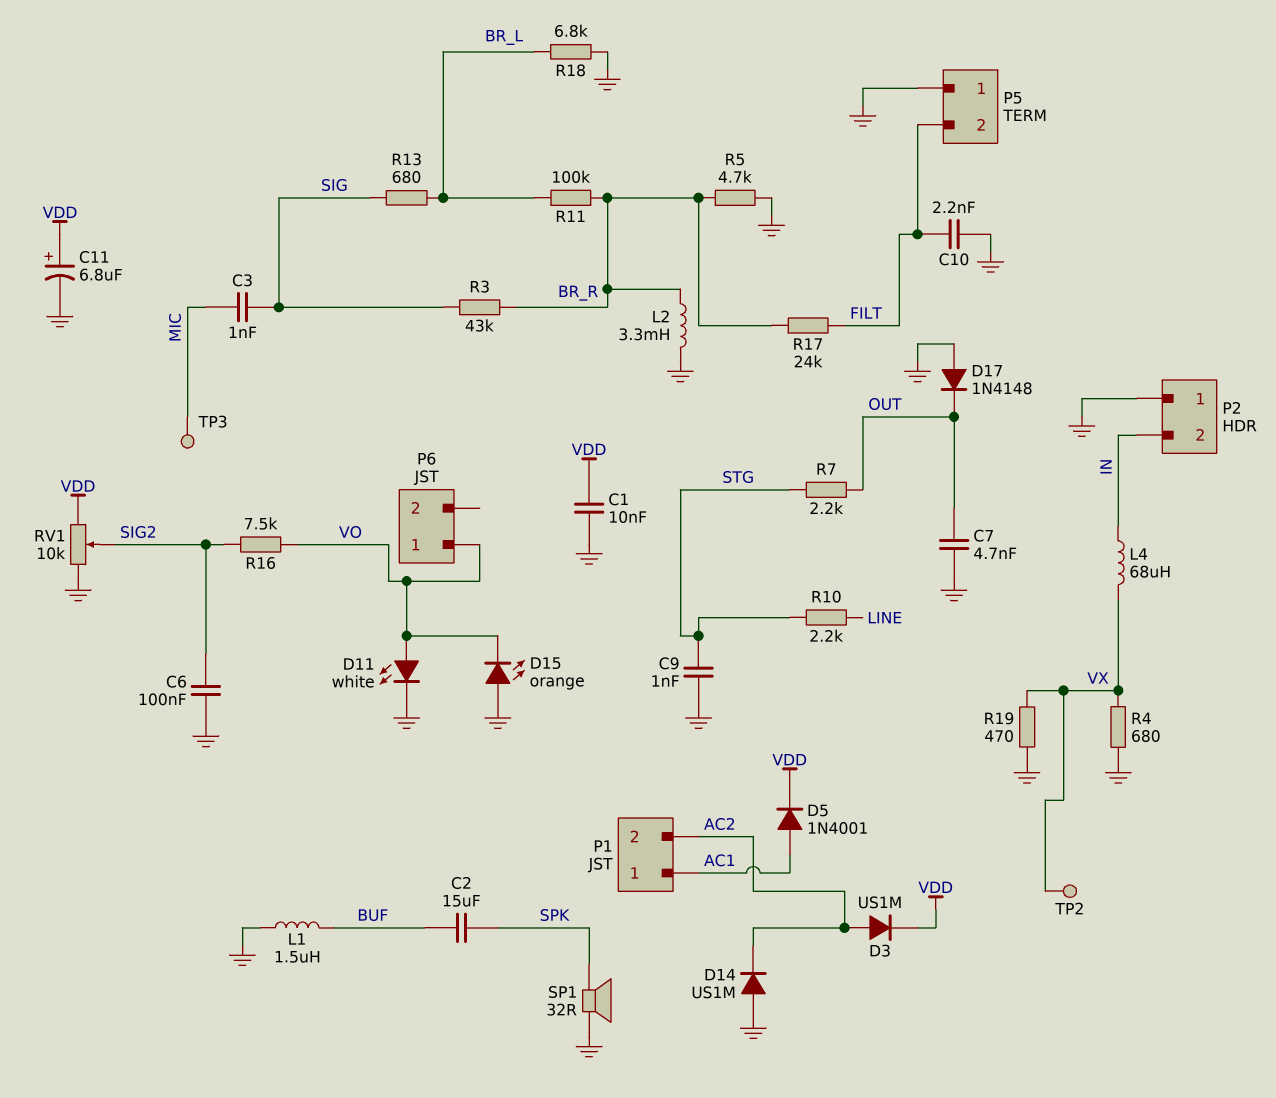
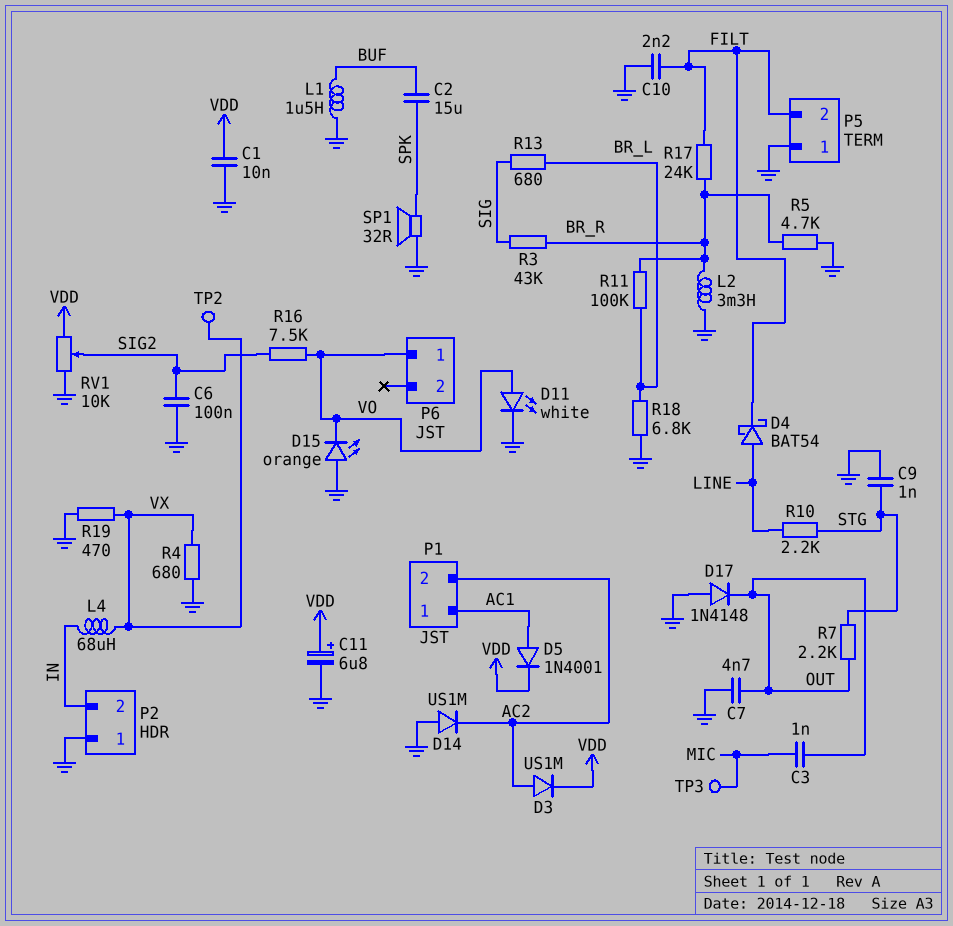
C3: 1nF (MIC, SIG) -> 1nF (MIC, OUT)
D4: none -> schottky BAT54 (A LINE, K FILT)

